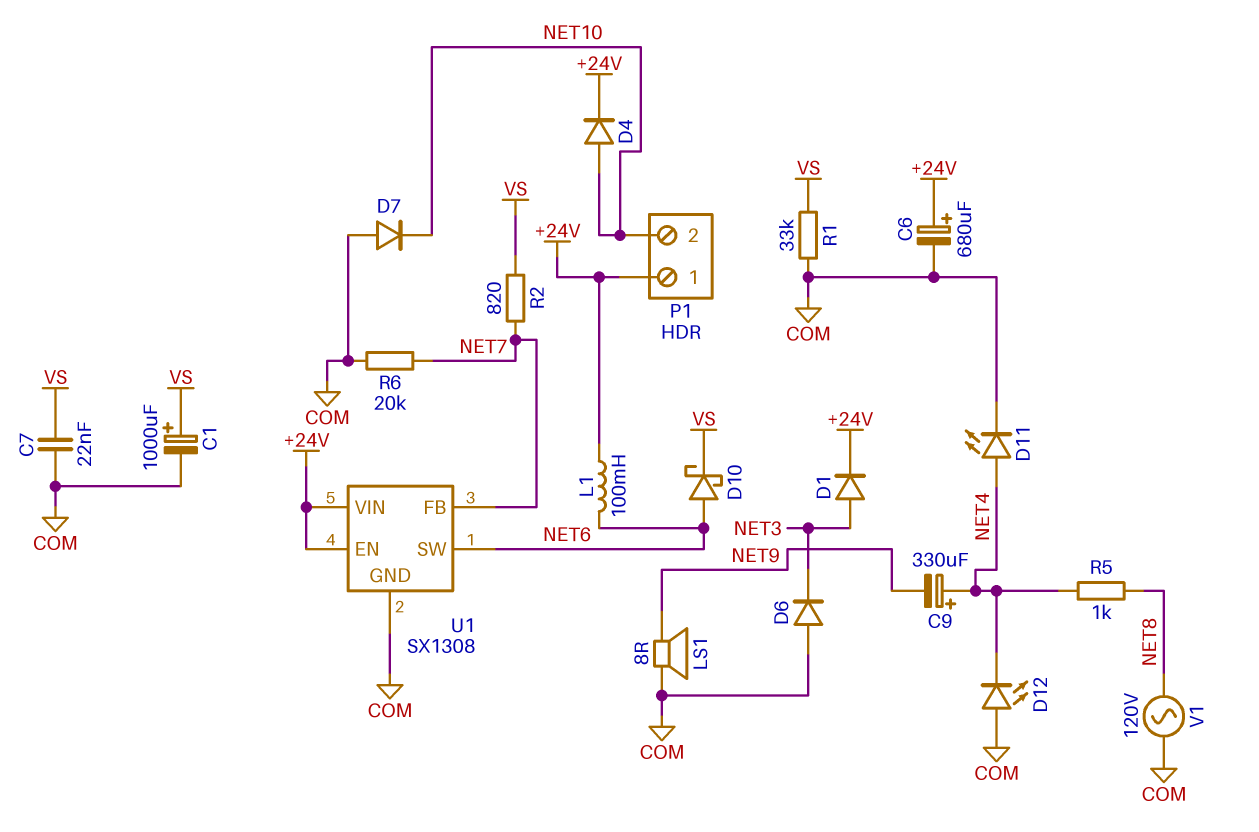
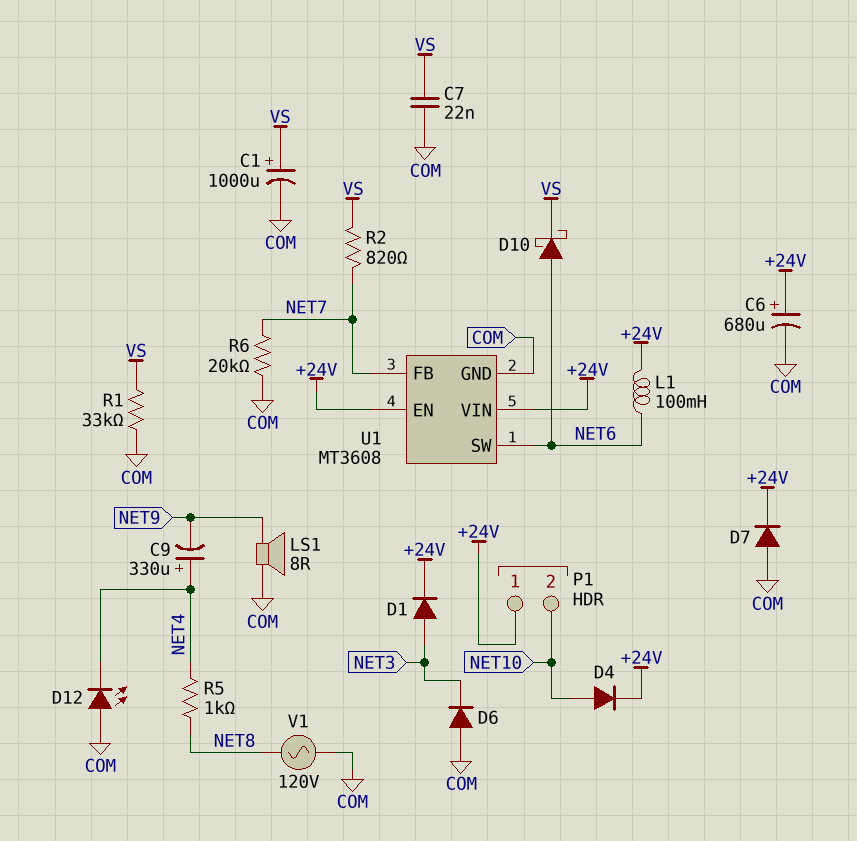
D7: diode (A COM, K NET10) -> diode (A COM, K +24V)
D11: LED (A NET4, K COM) -> none
U1: SX1308 -> MT3608

